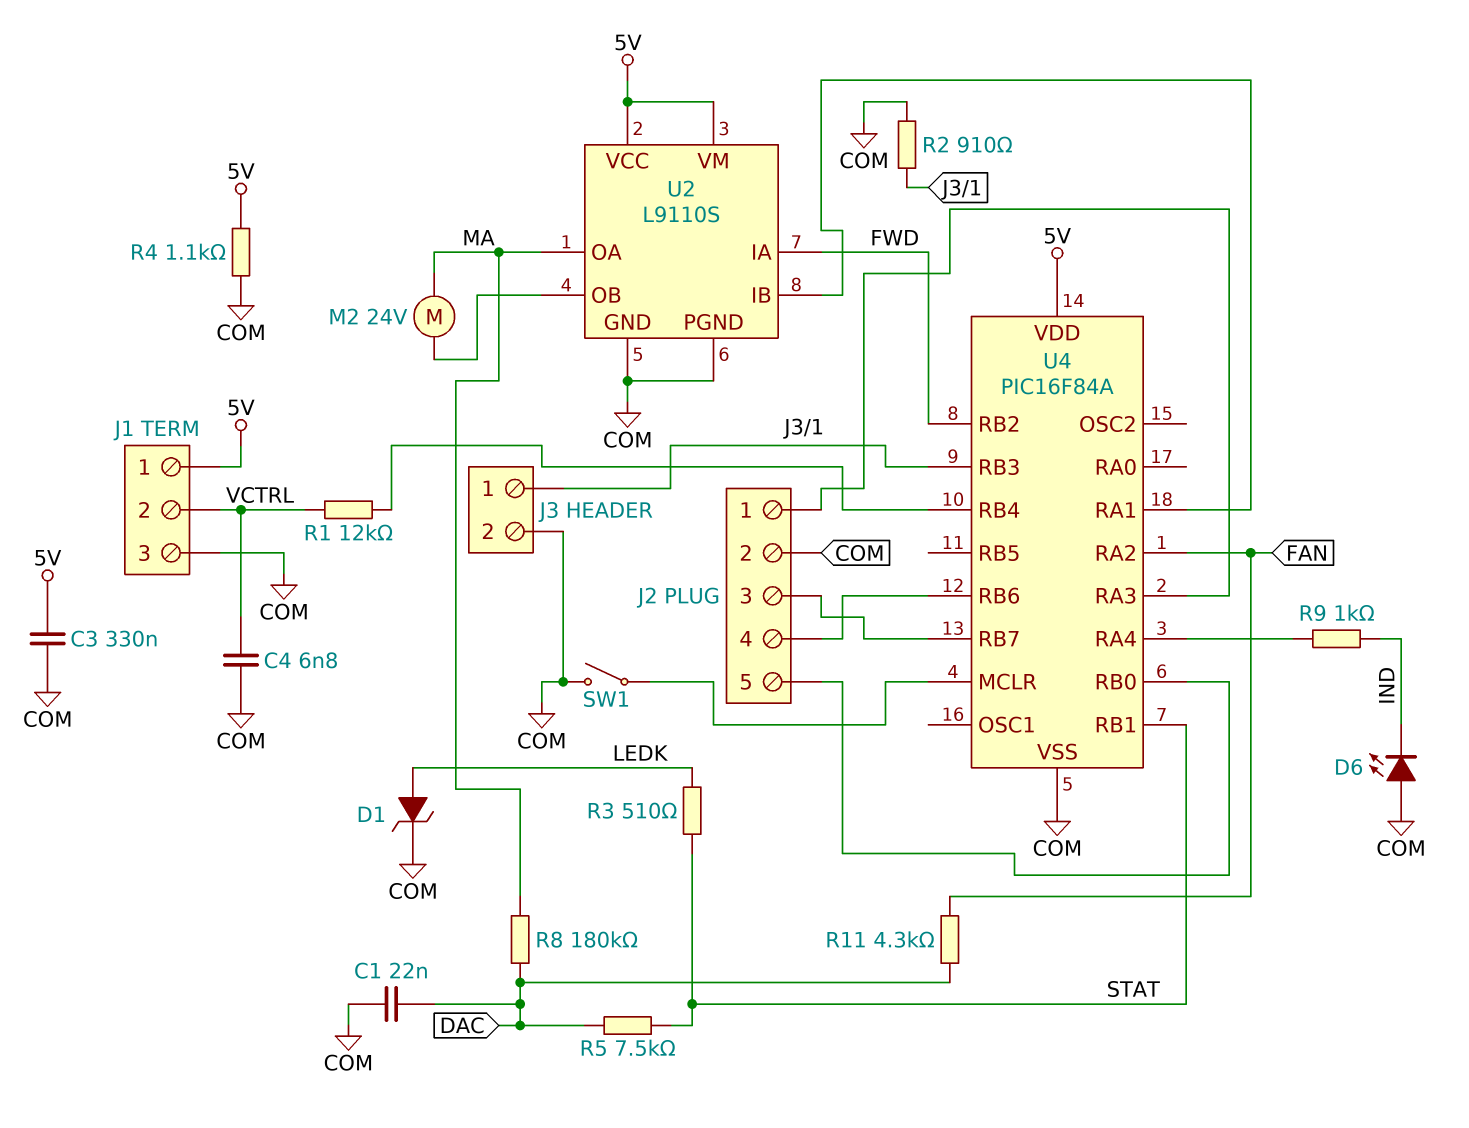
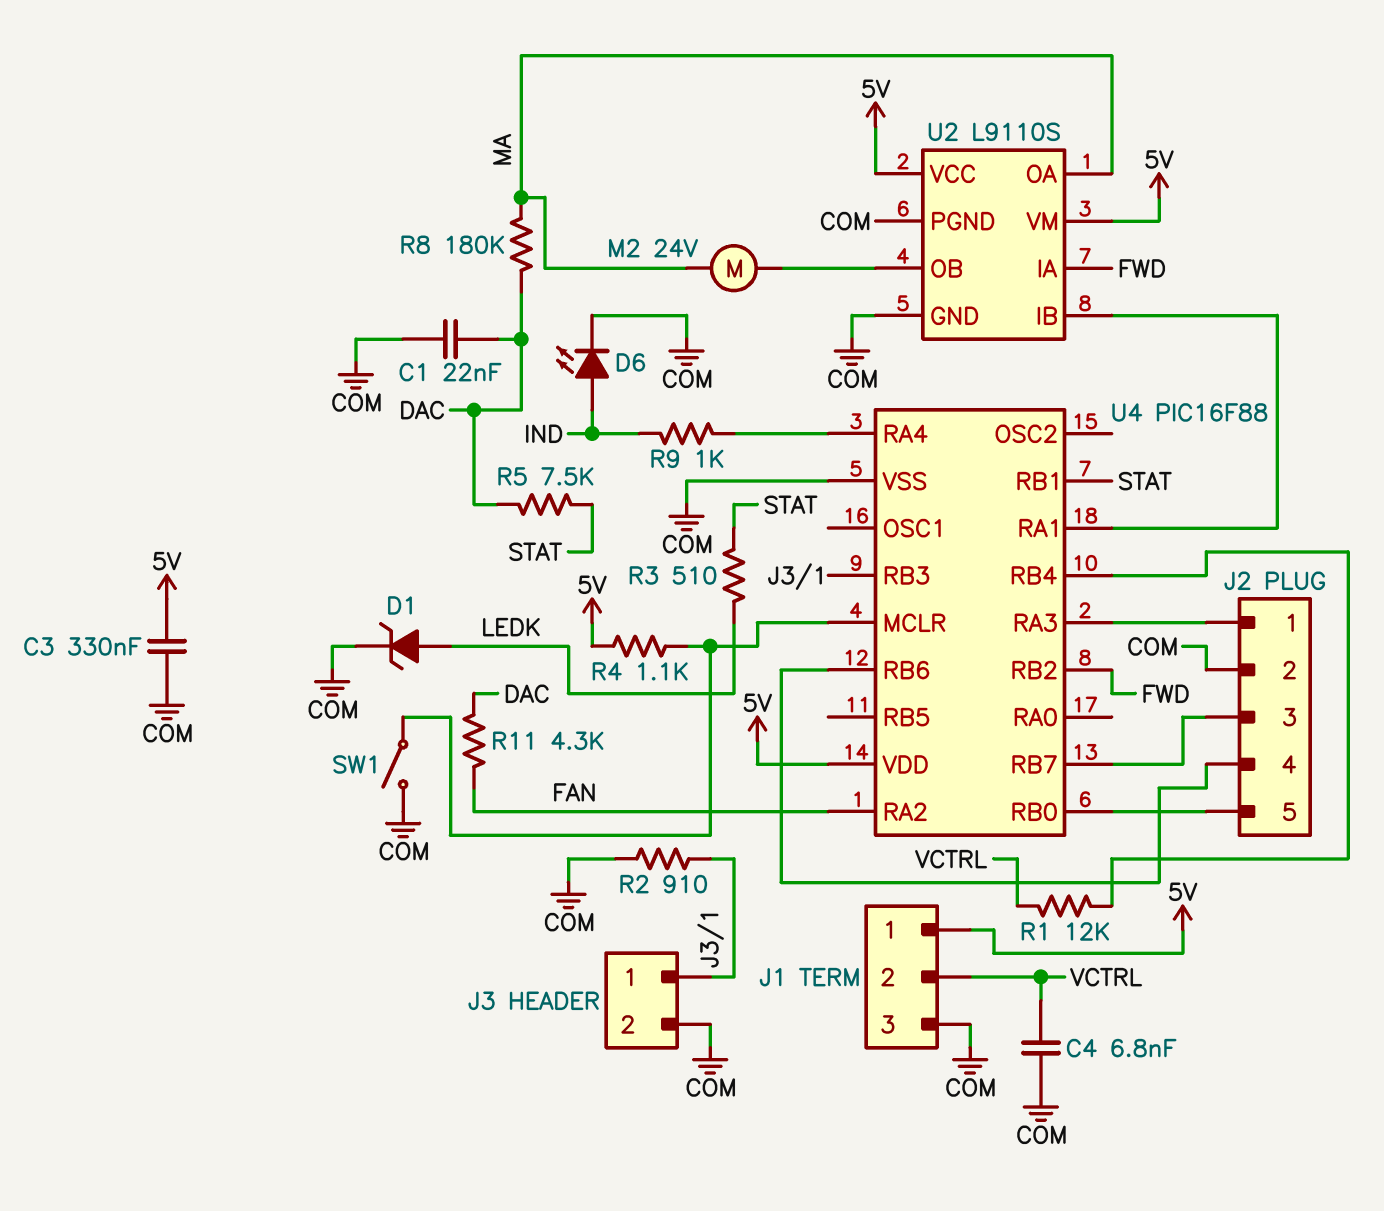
D6: LED (A COM, K IND) -> LED (A IND, K COM)
R4: 1.1k (5V, COM) -> 1.1k (5V, U4/MCLR)
U4: PIC16F84A -> PIC16F88

